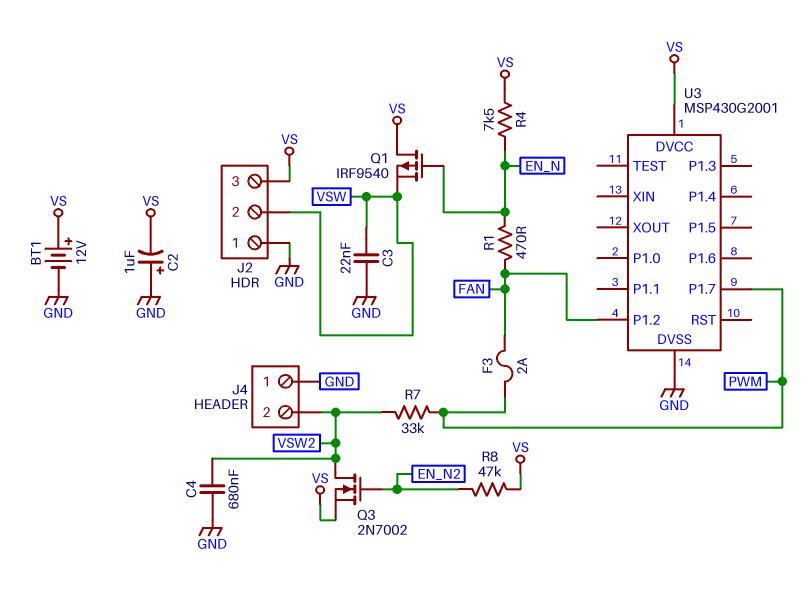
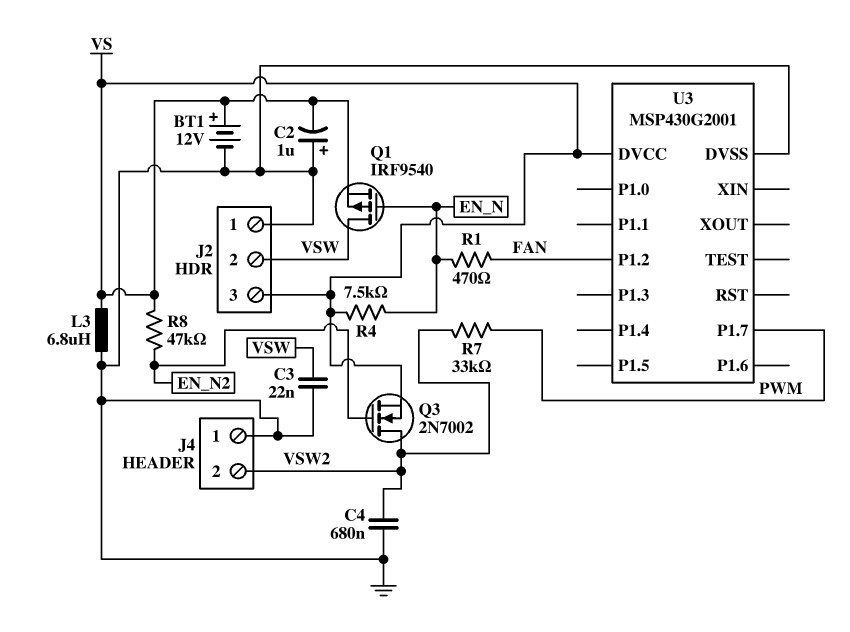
F3: 2A (FAN, PWM) -> none
L3: none -> 6.8uH (GND, VS)
Q1: PMOS IRF9540 (G EN_N, D VS, S VSW) -> PMOS IRF9540 (G EN_N, D VSW, S VS)

